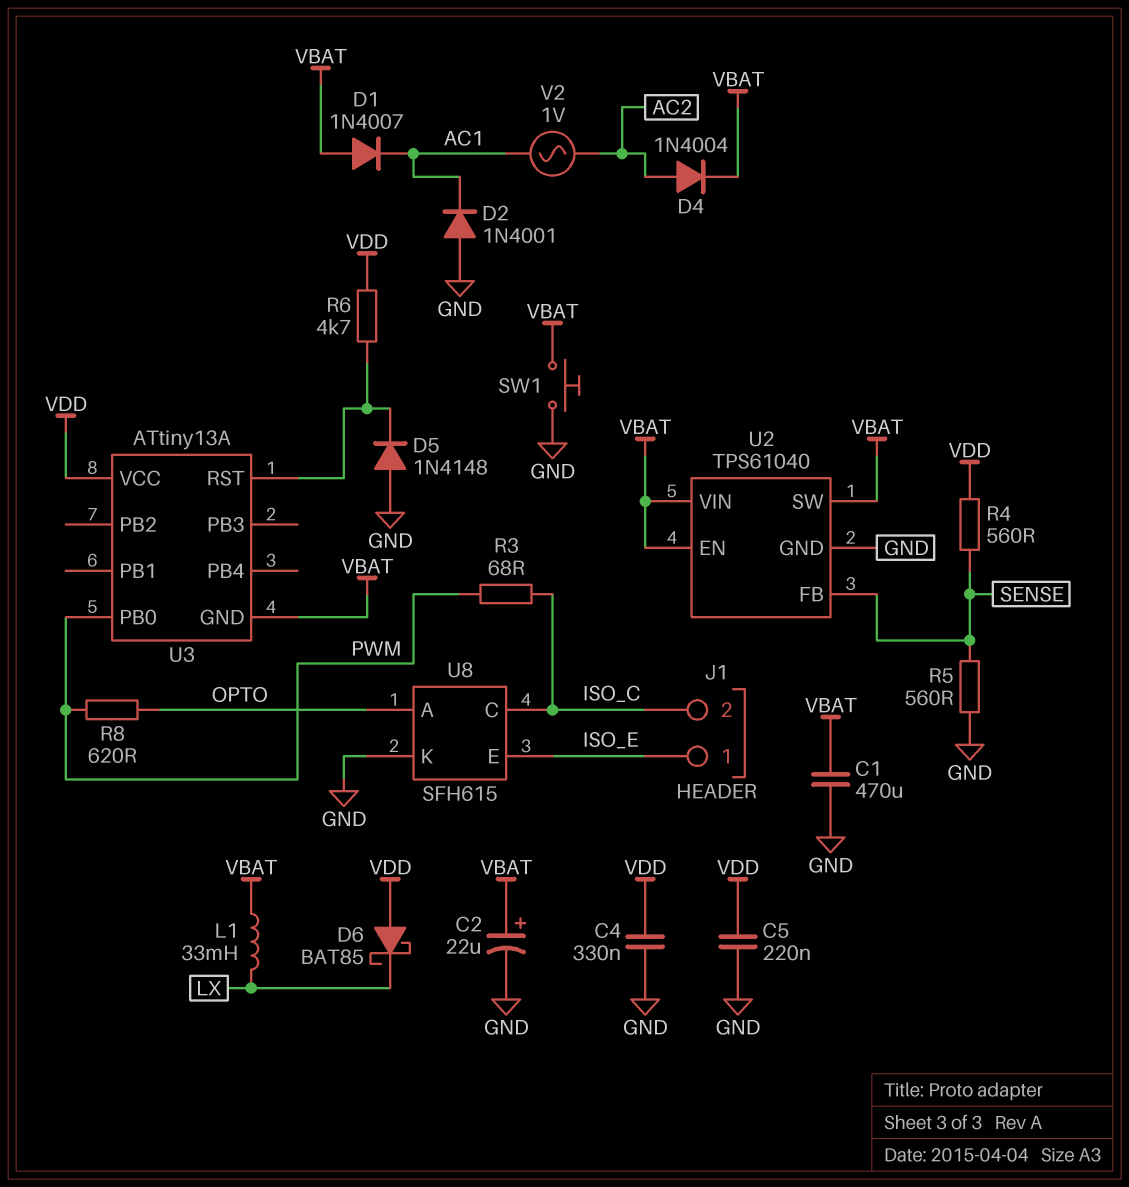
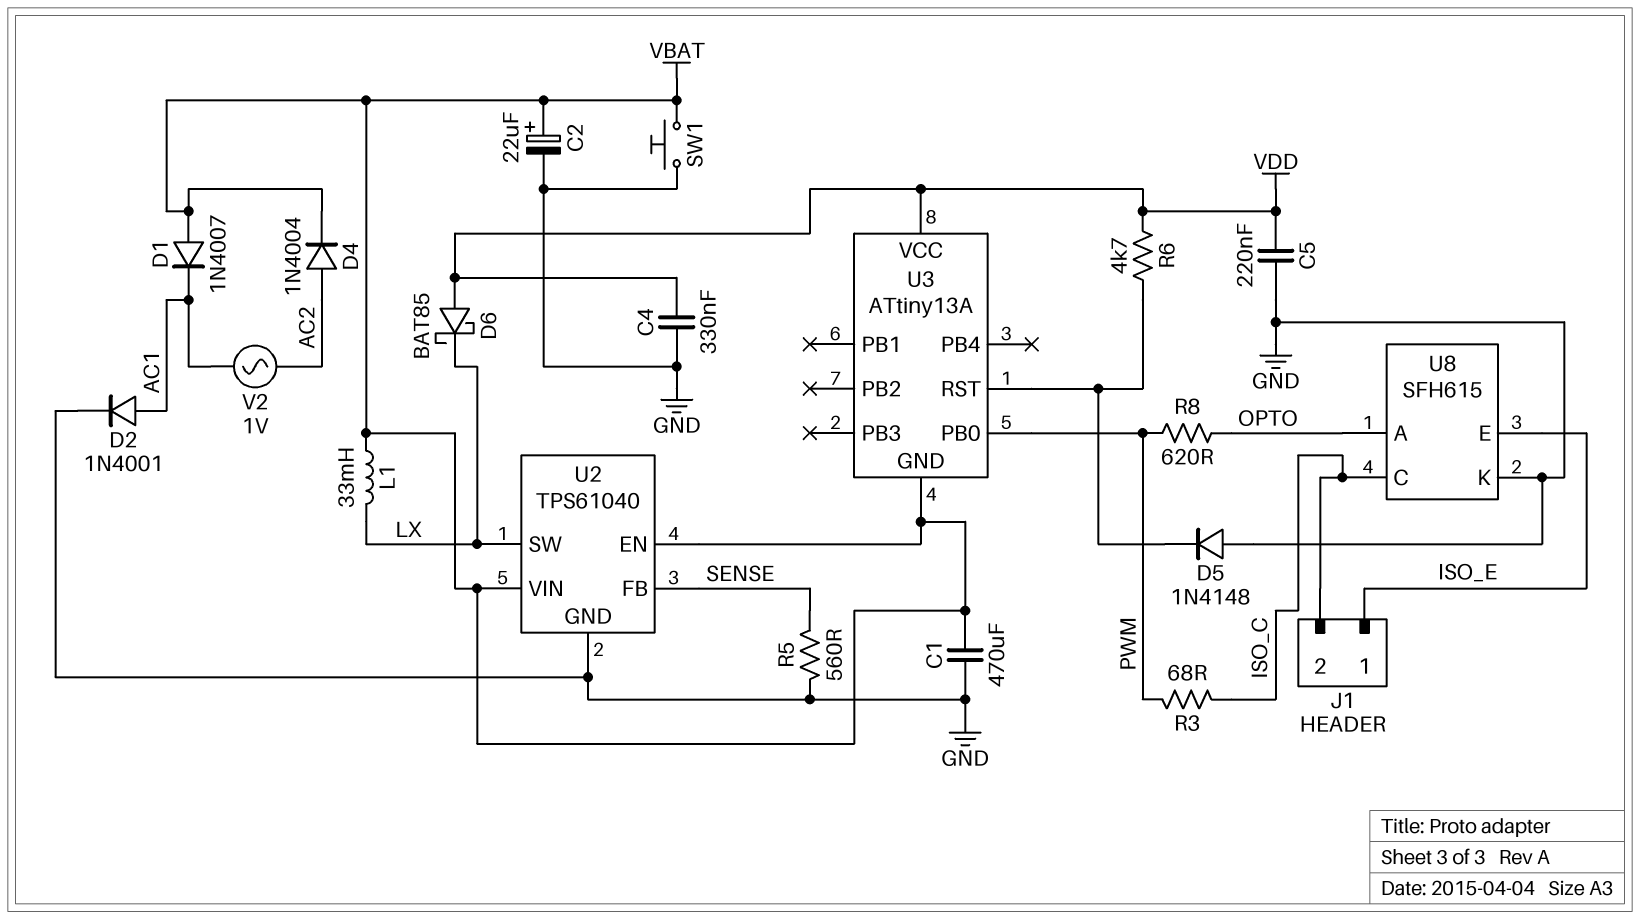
D2: diode 1N4001 (A GND, K AC1) -> diode 1N4001 (A AC1, K GND)
R4: 560 (SENSE, VDD) -> none
U2 pin SW: VBAT -> LX

